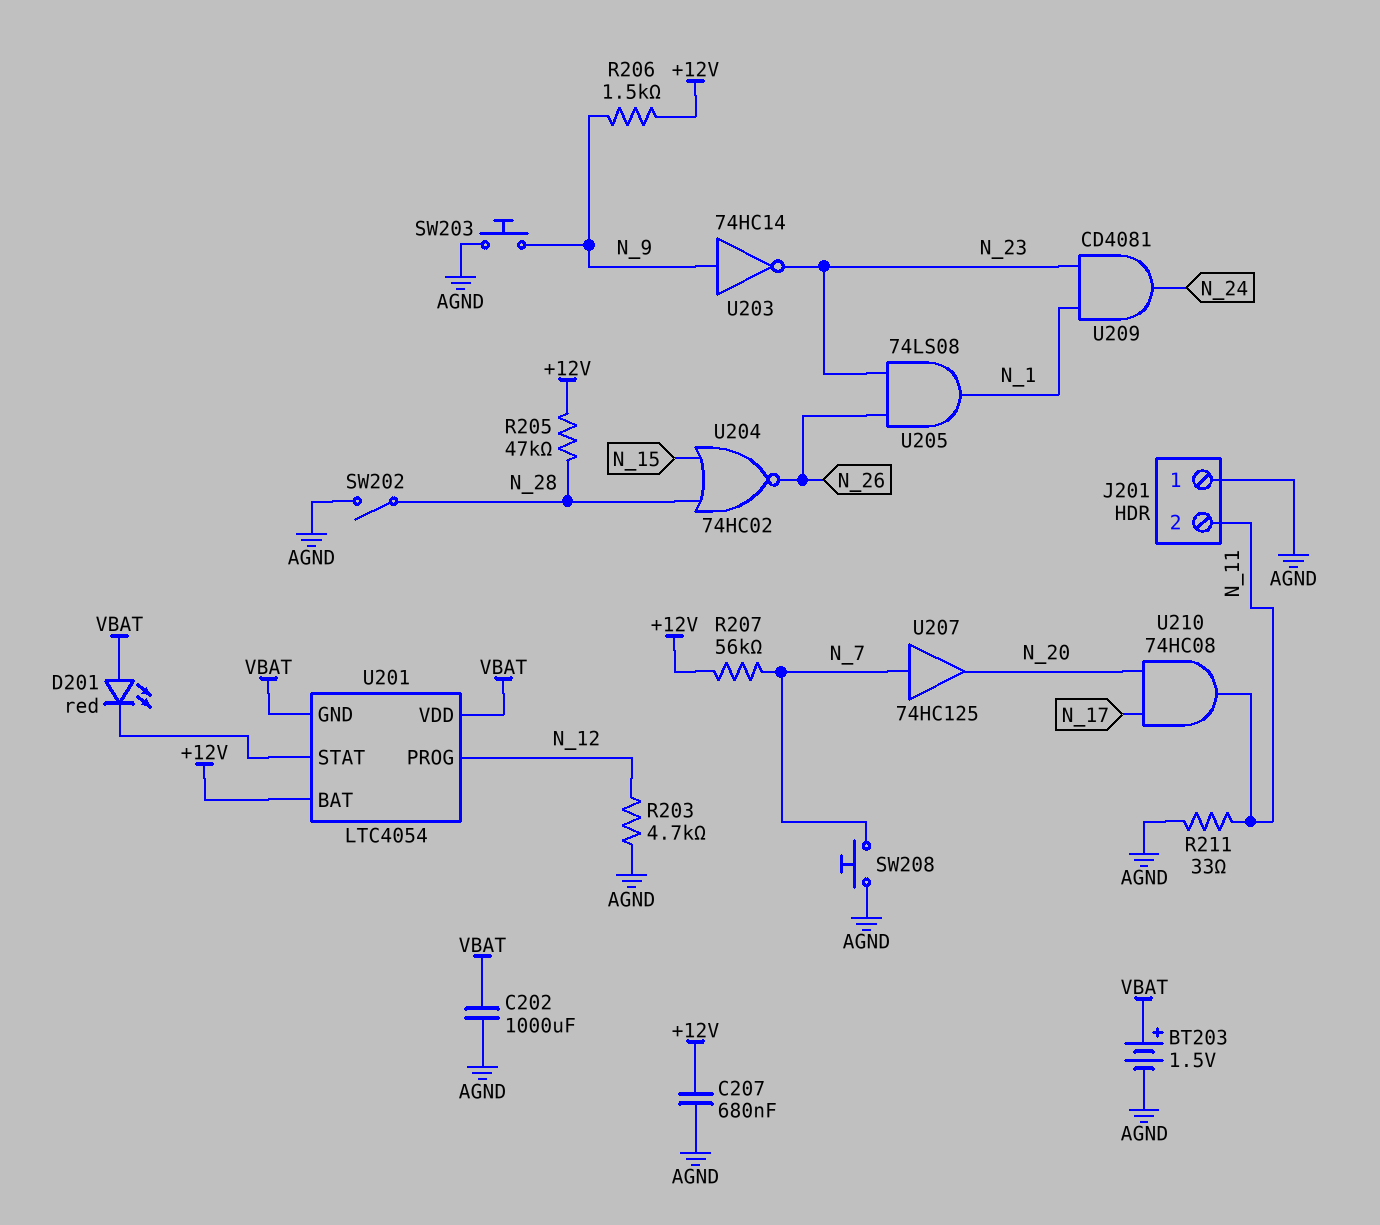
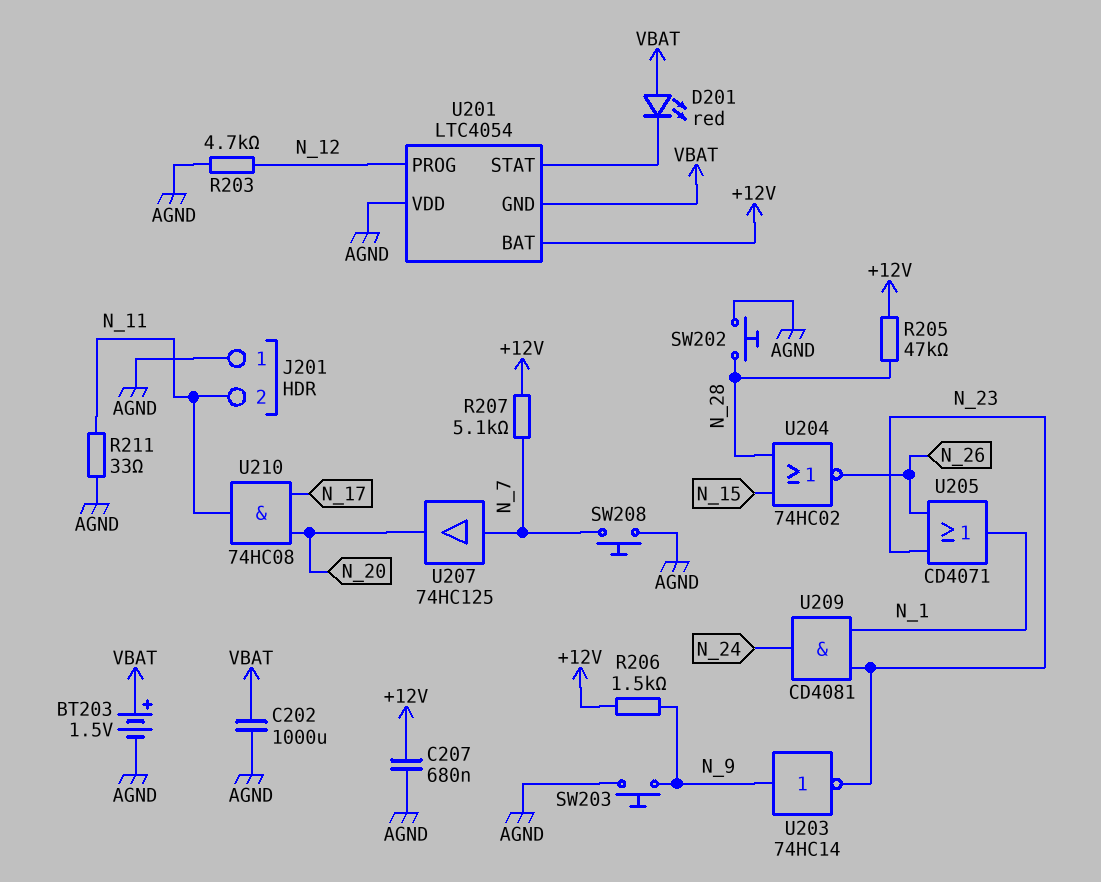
R207: 56k (+12V, N_7) -> 5.1k (+12V, N_7)
SW202: switch (AGND, N_28) -> button (AGND, N_28)
U201 pin VDD: VBAT -> AGND
U205: AND 74LS08 (in N_23, in N_26, out N_1) -> OR CD4071 (in N_23, in N_26, out N_1)

